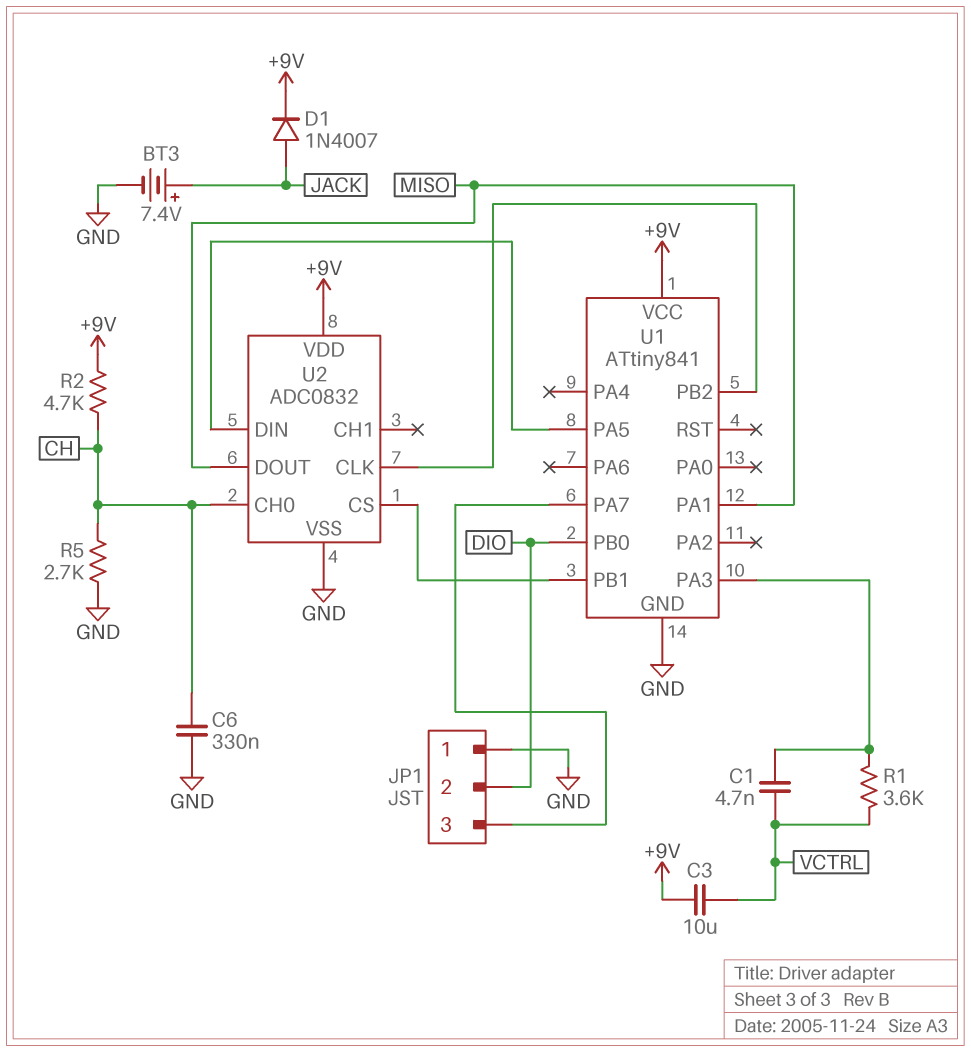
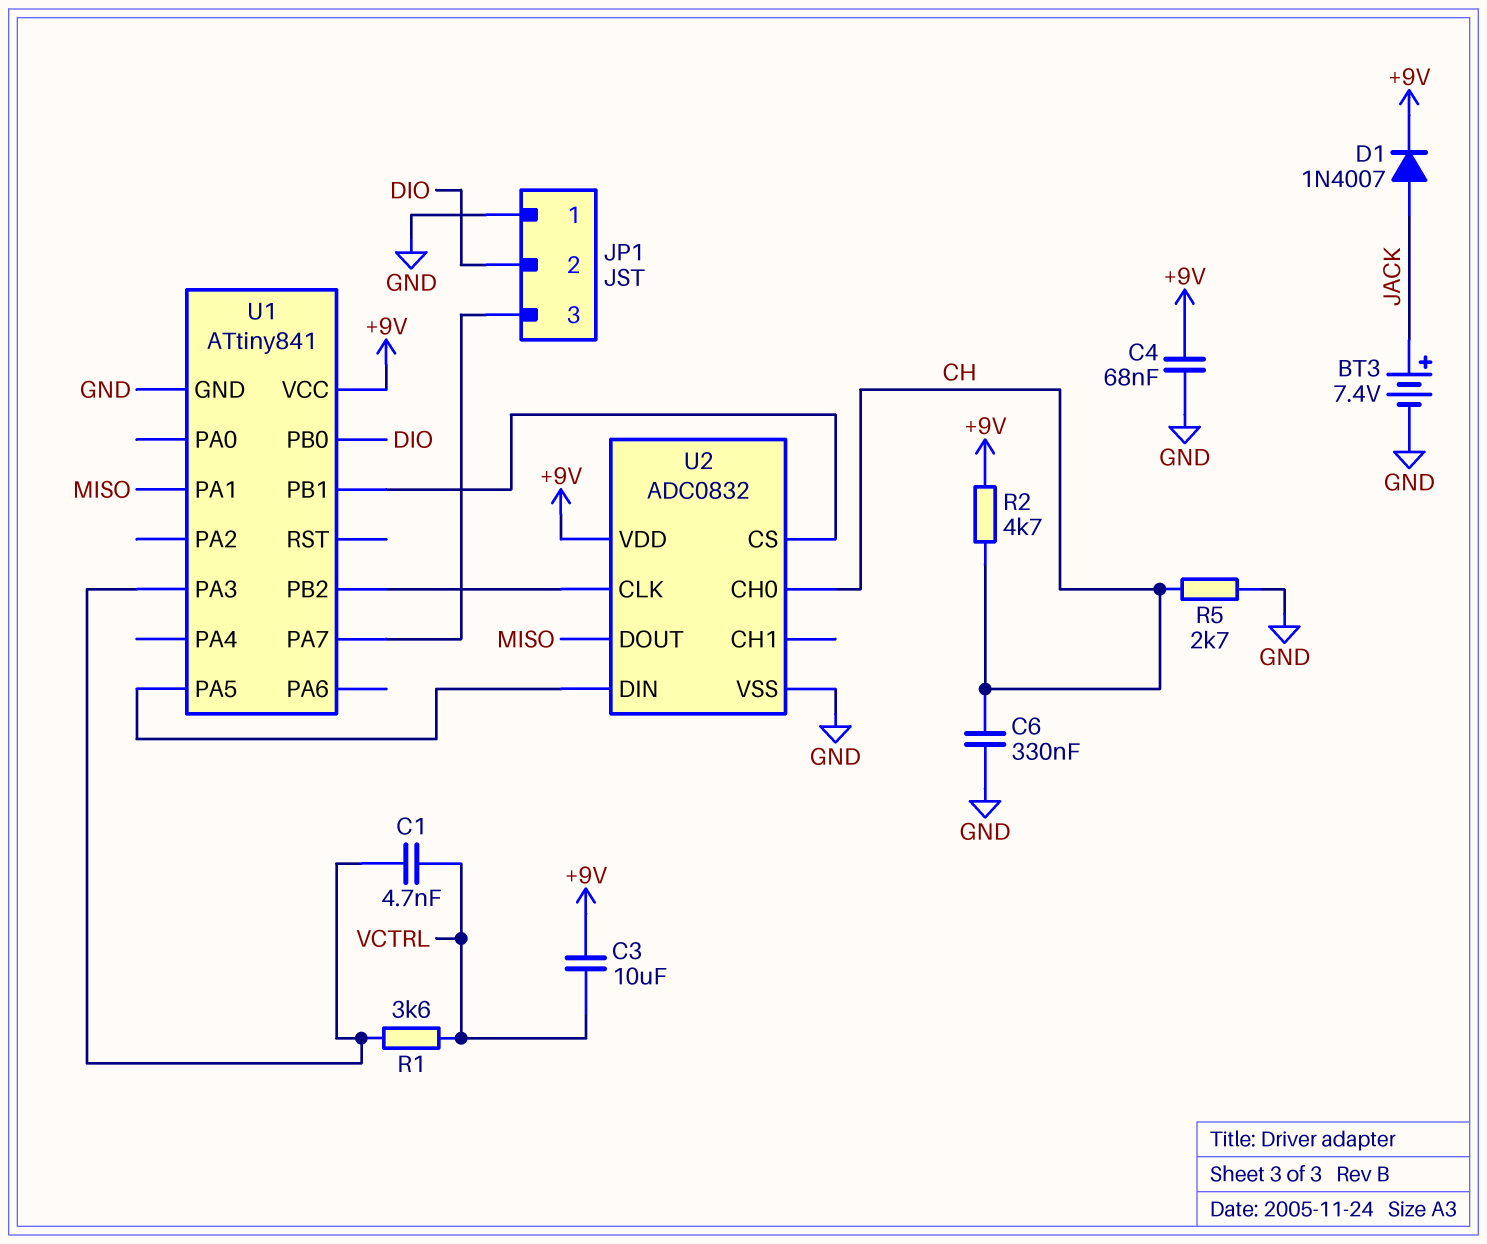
C4: none -> 68nF (+9V, GND)

